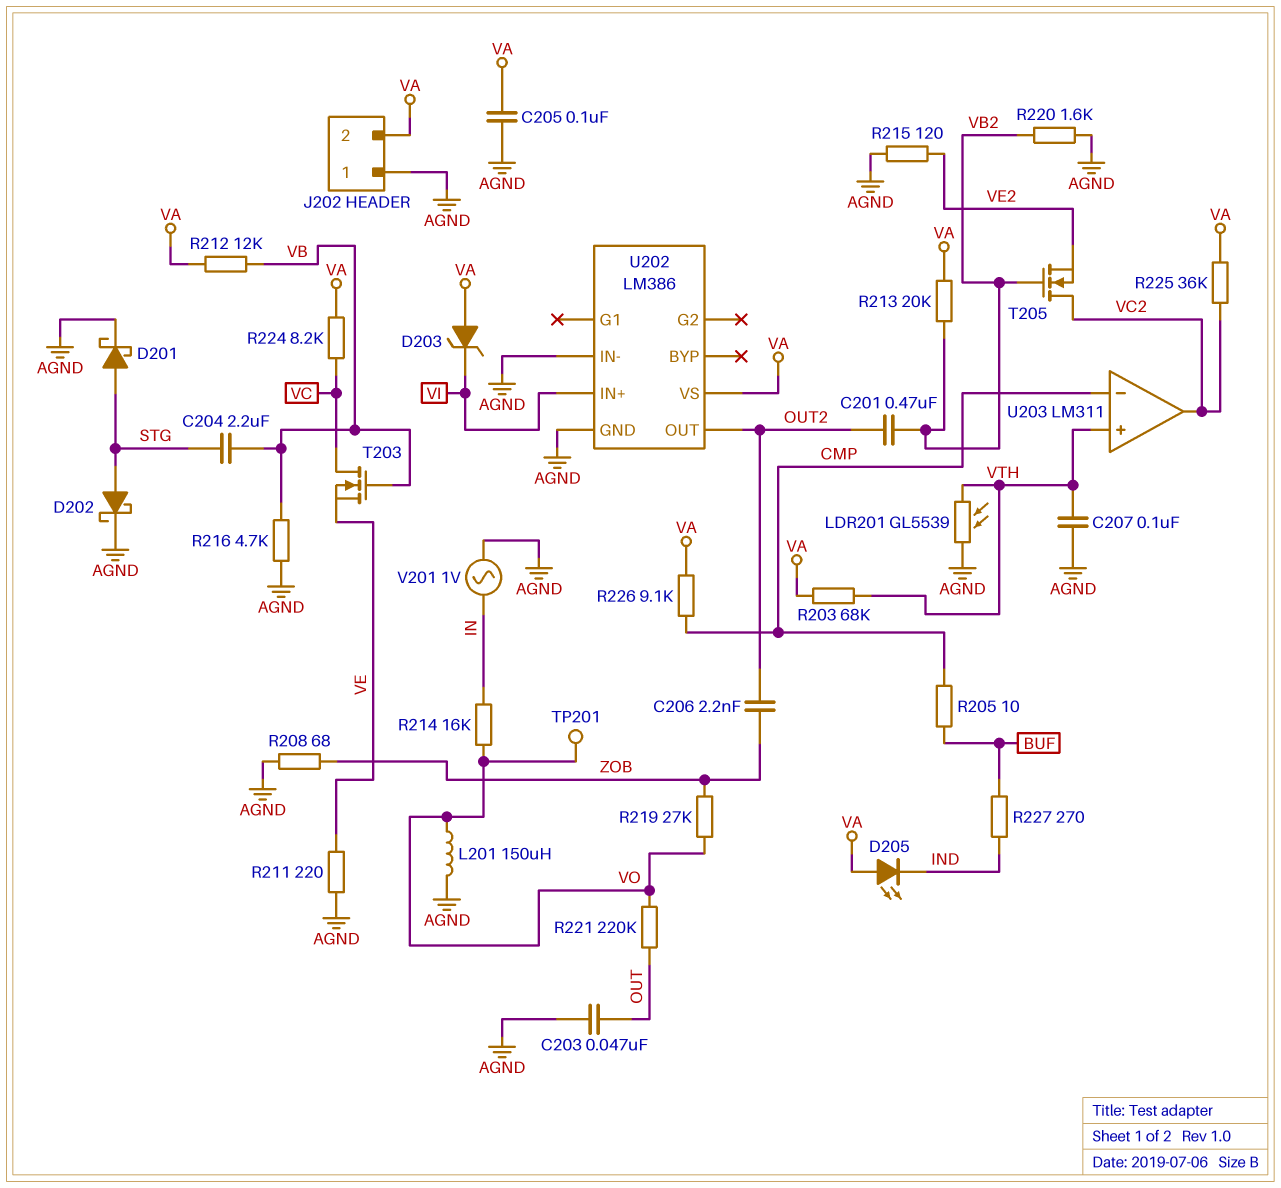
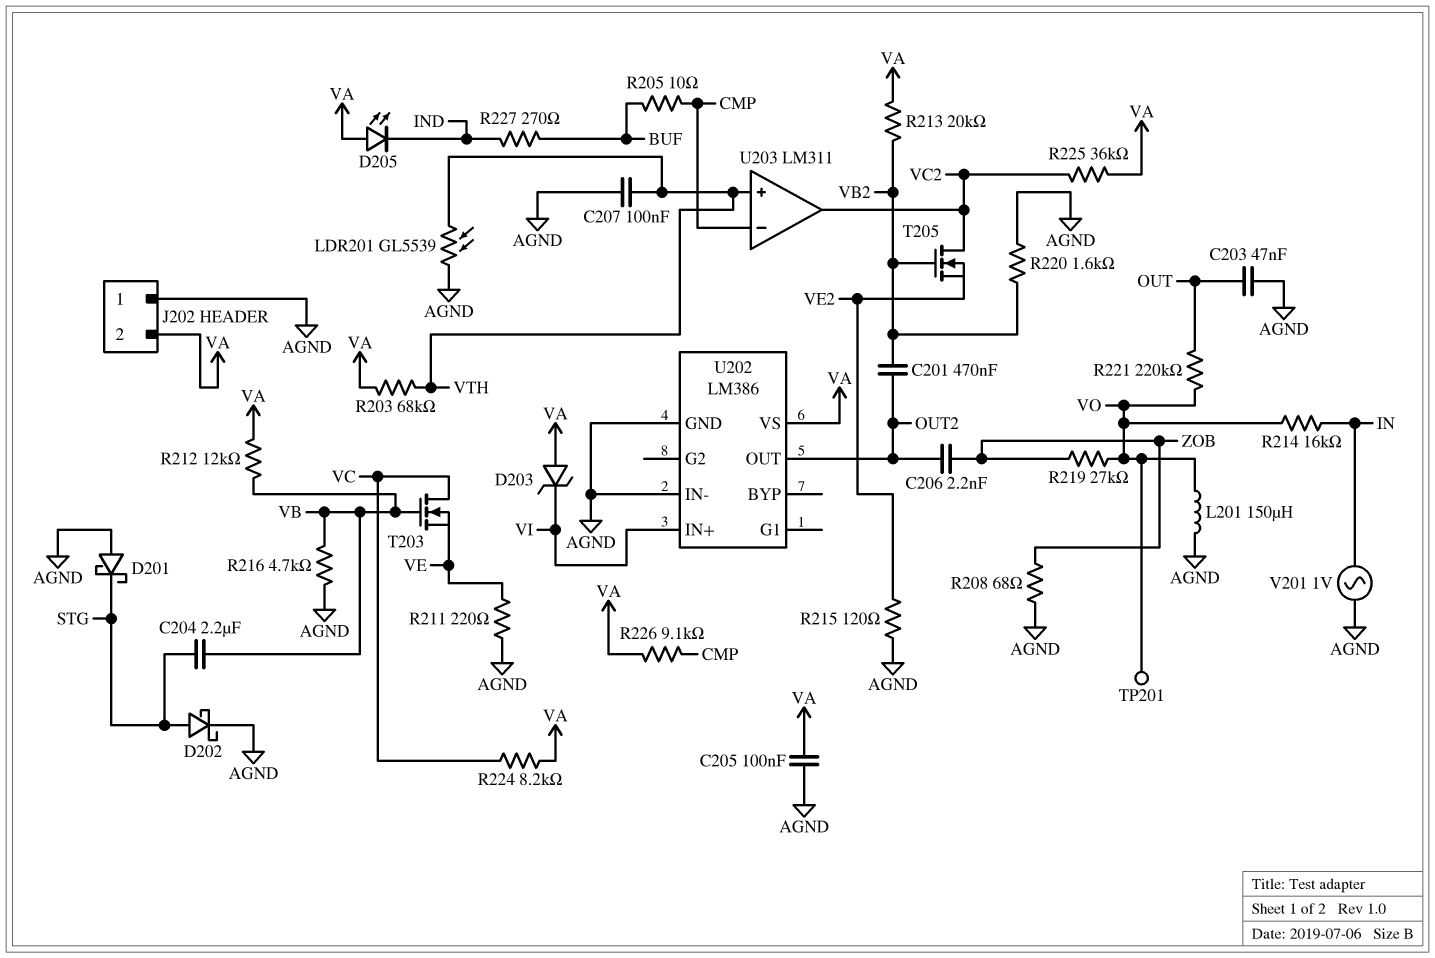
D201: schottky (A STG, K AGND) -> schottky (A AGND, K STG)

